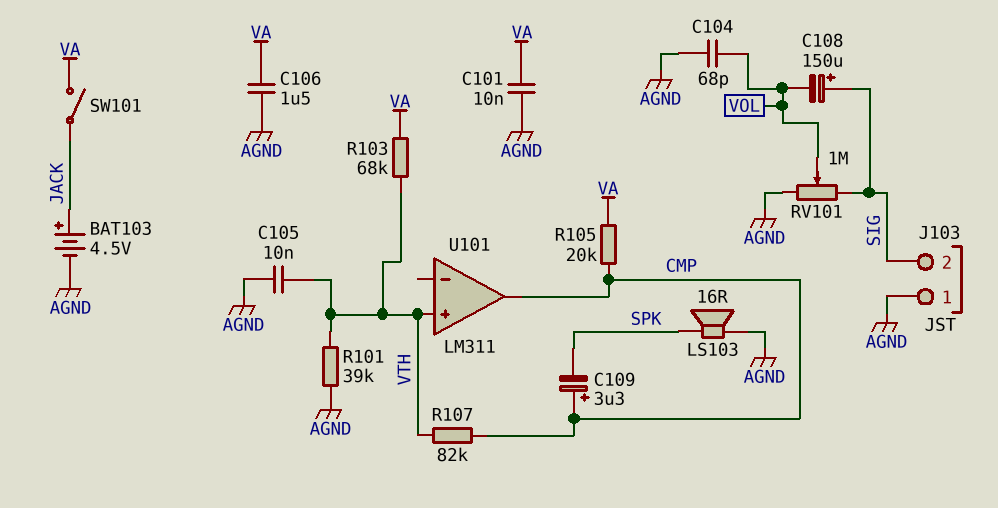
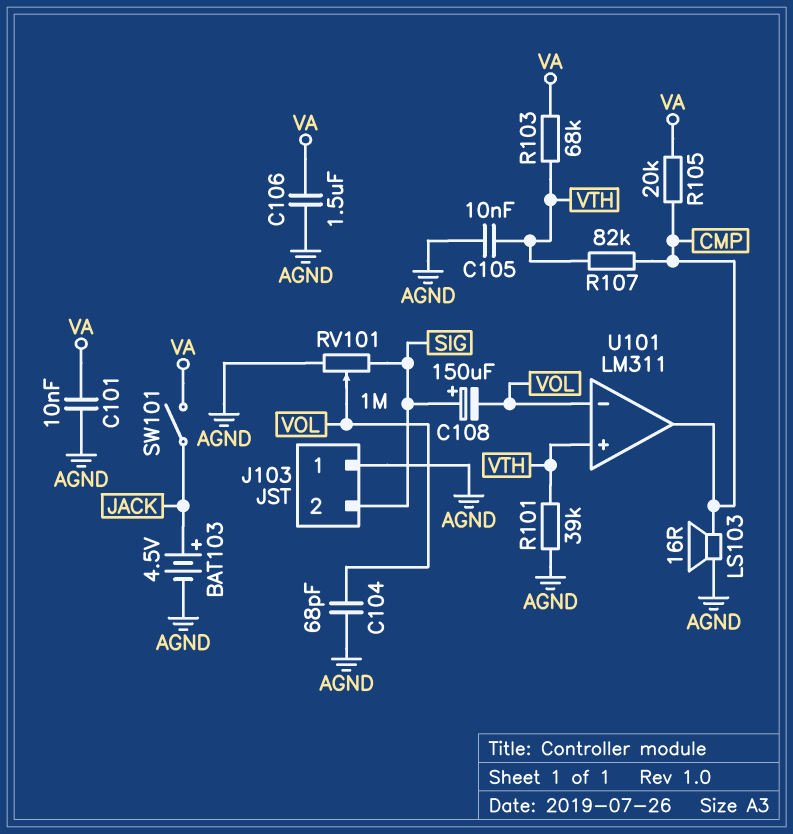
C109: 3.3uF (plus CMP, minus SPK) -> none
LS103: speaker 16R (AGND, SPK) -> speaker 16R (AGND, CMP)
U101 pin in-: none -> VOL

